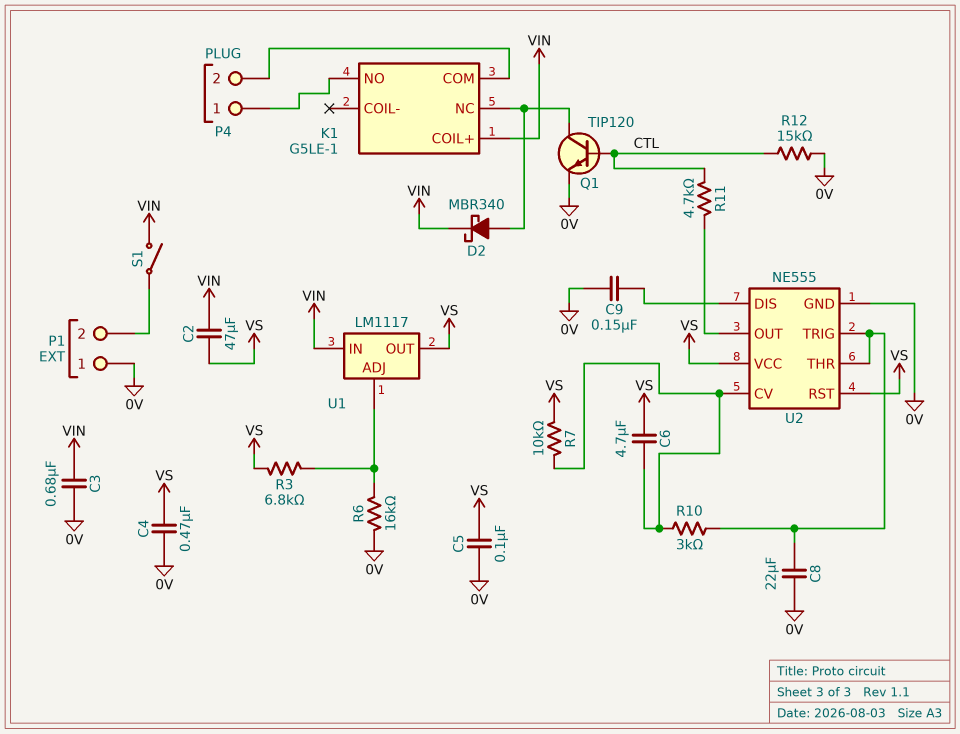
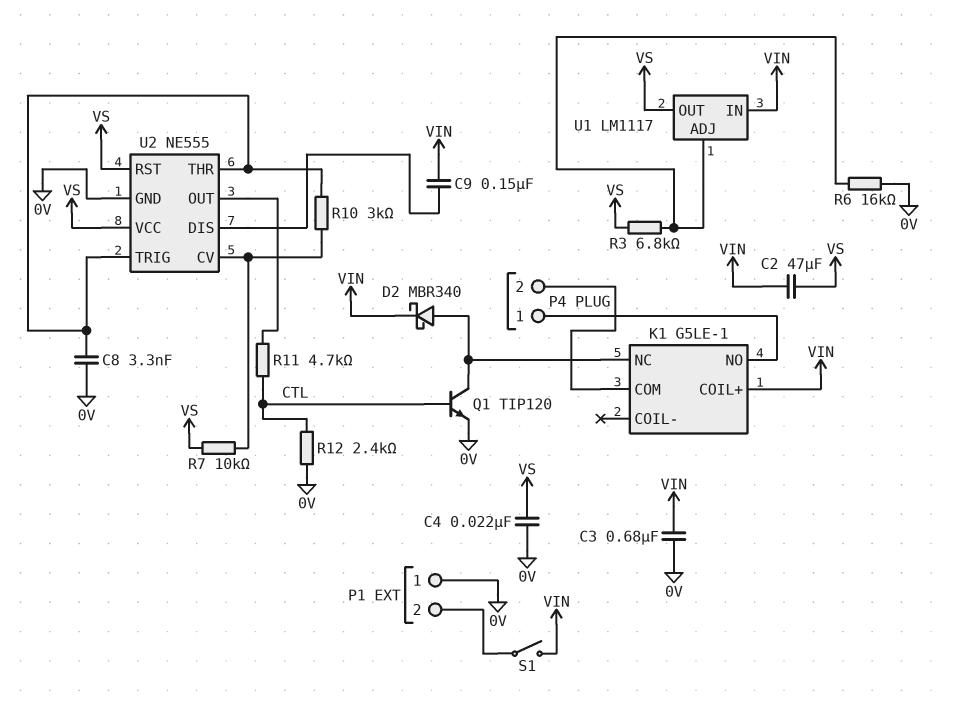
C4: 470nF (0V, VS) -> 22nF (0V, VS)
C5: 100nF (0V, VS) -> none
C6: 4.7uF (U2/CV, VS) -> none
C8: 22uF (0V, U2/THR) -> 3.3nF (0V, U2/THR)
C9: 150nF (0V, U2/DIS) -> 150nF (U2/DIS, VIN)
R12: 15k (0V, CTL) -> 2.4k (0V, CTL)

